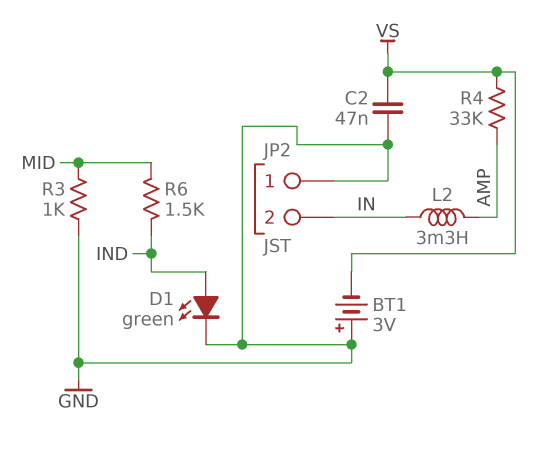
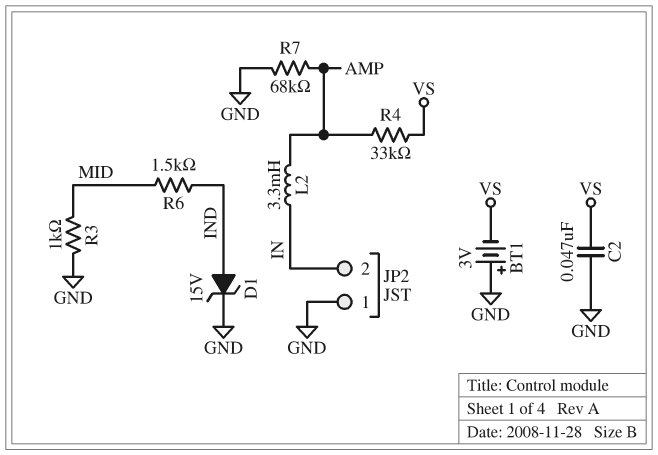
D1: LED green (A IND, K GND) -> zener 15V (A IND, K GND)
R7: none -> 68k (AMP, GND)

